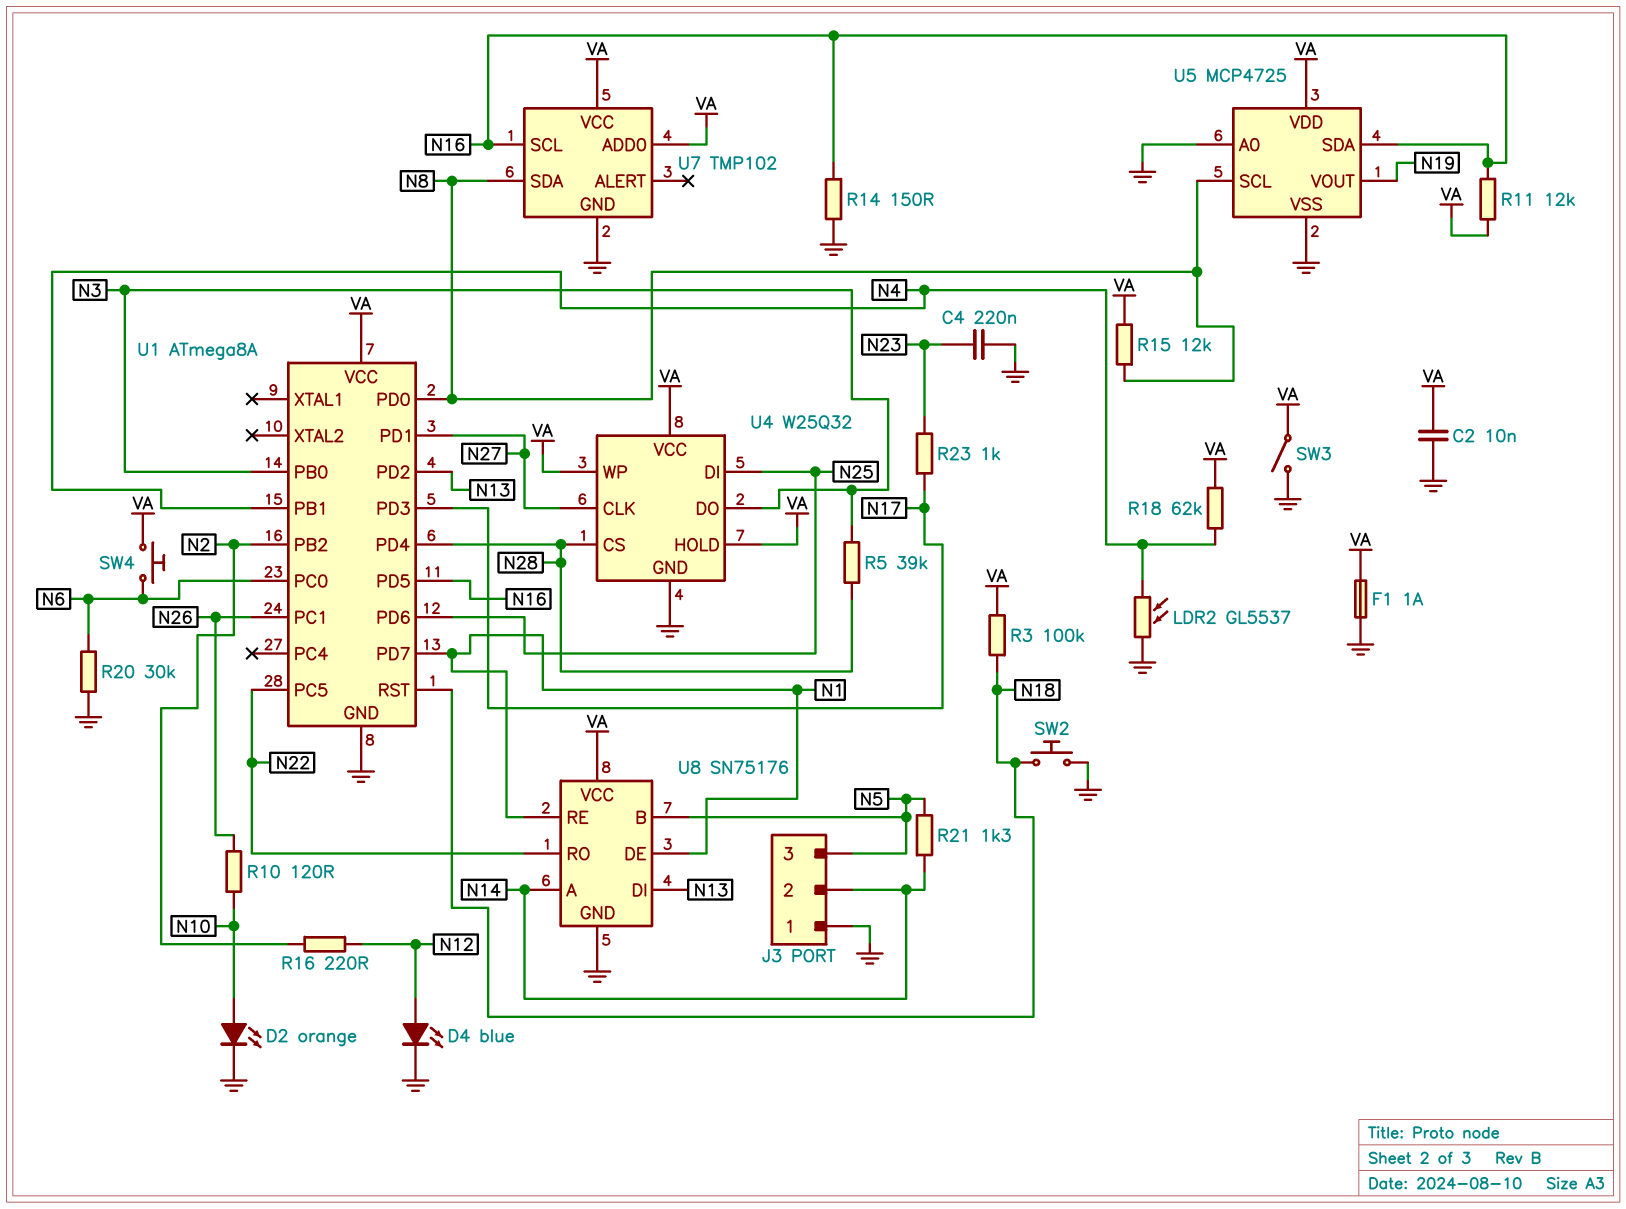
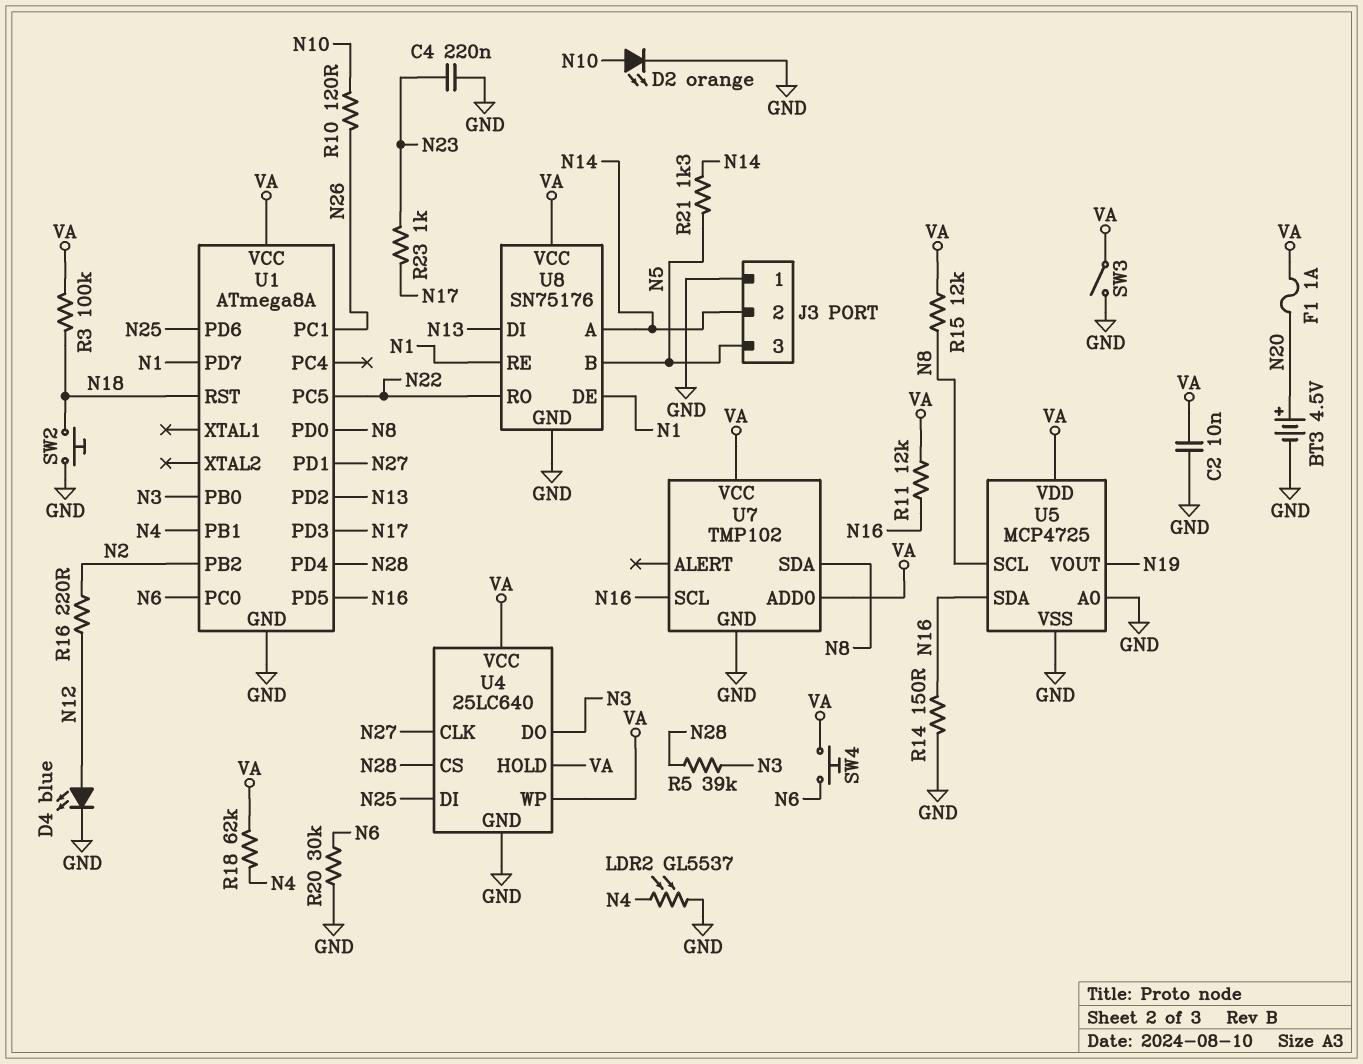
BT3: none -> 4.5V (plus N20, minus GND)
F1: 1A (GND, VA) -> 1A (N20, VA)
U4: W25Q32 -> 25LC640

